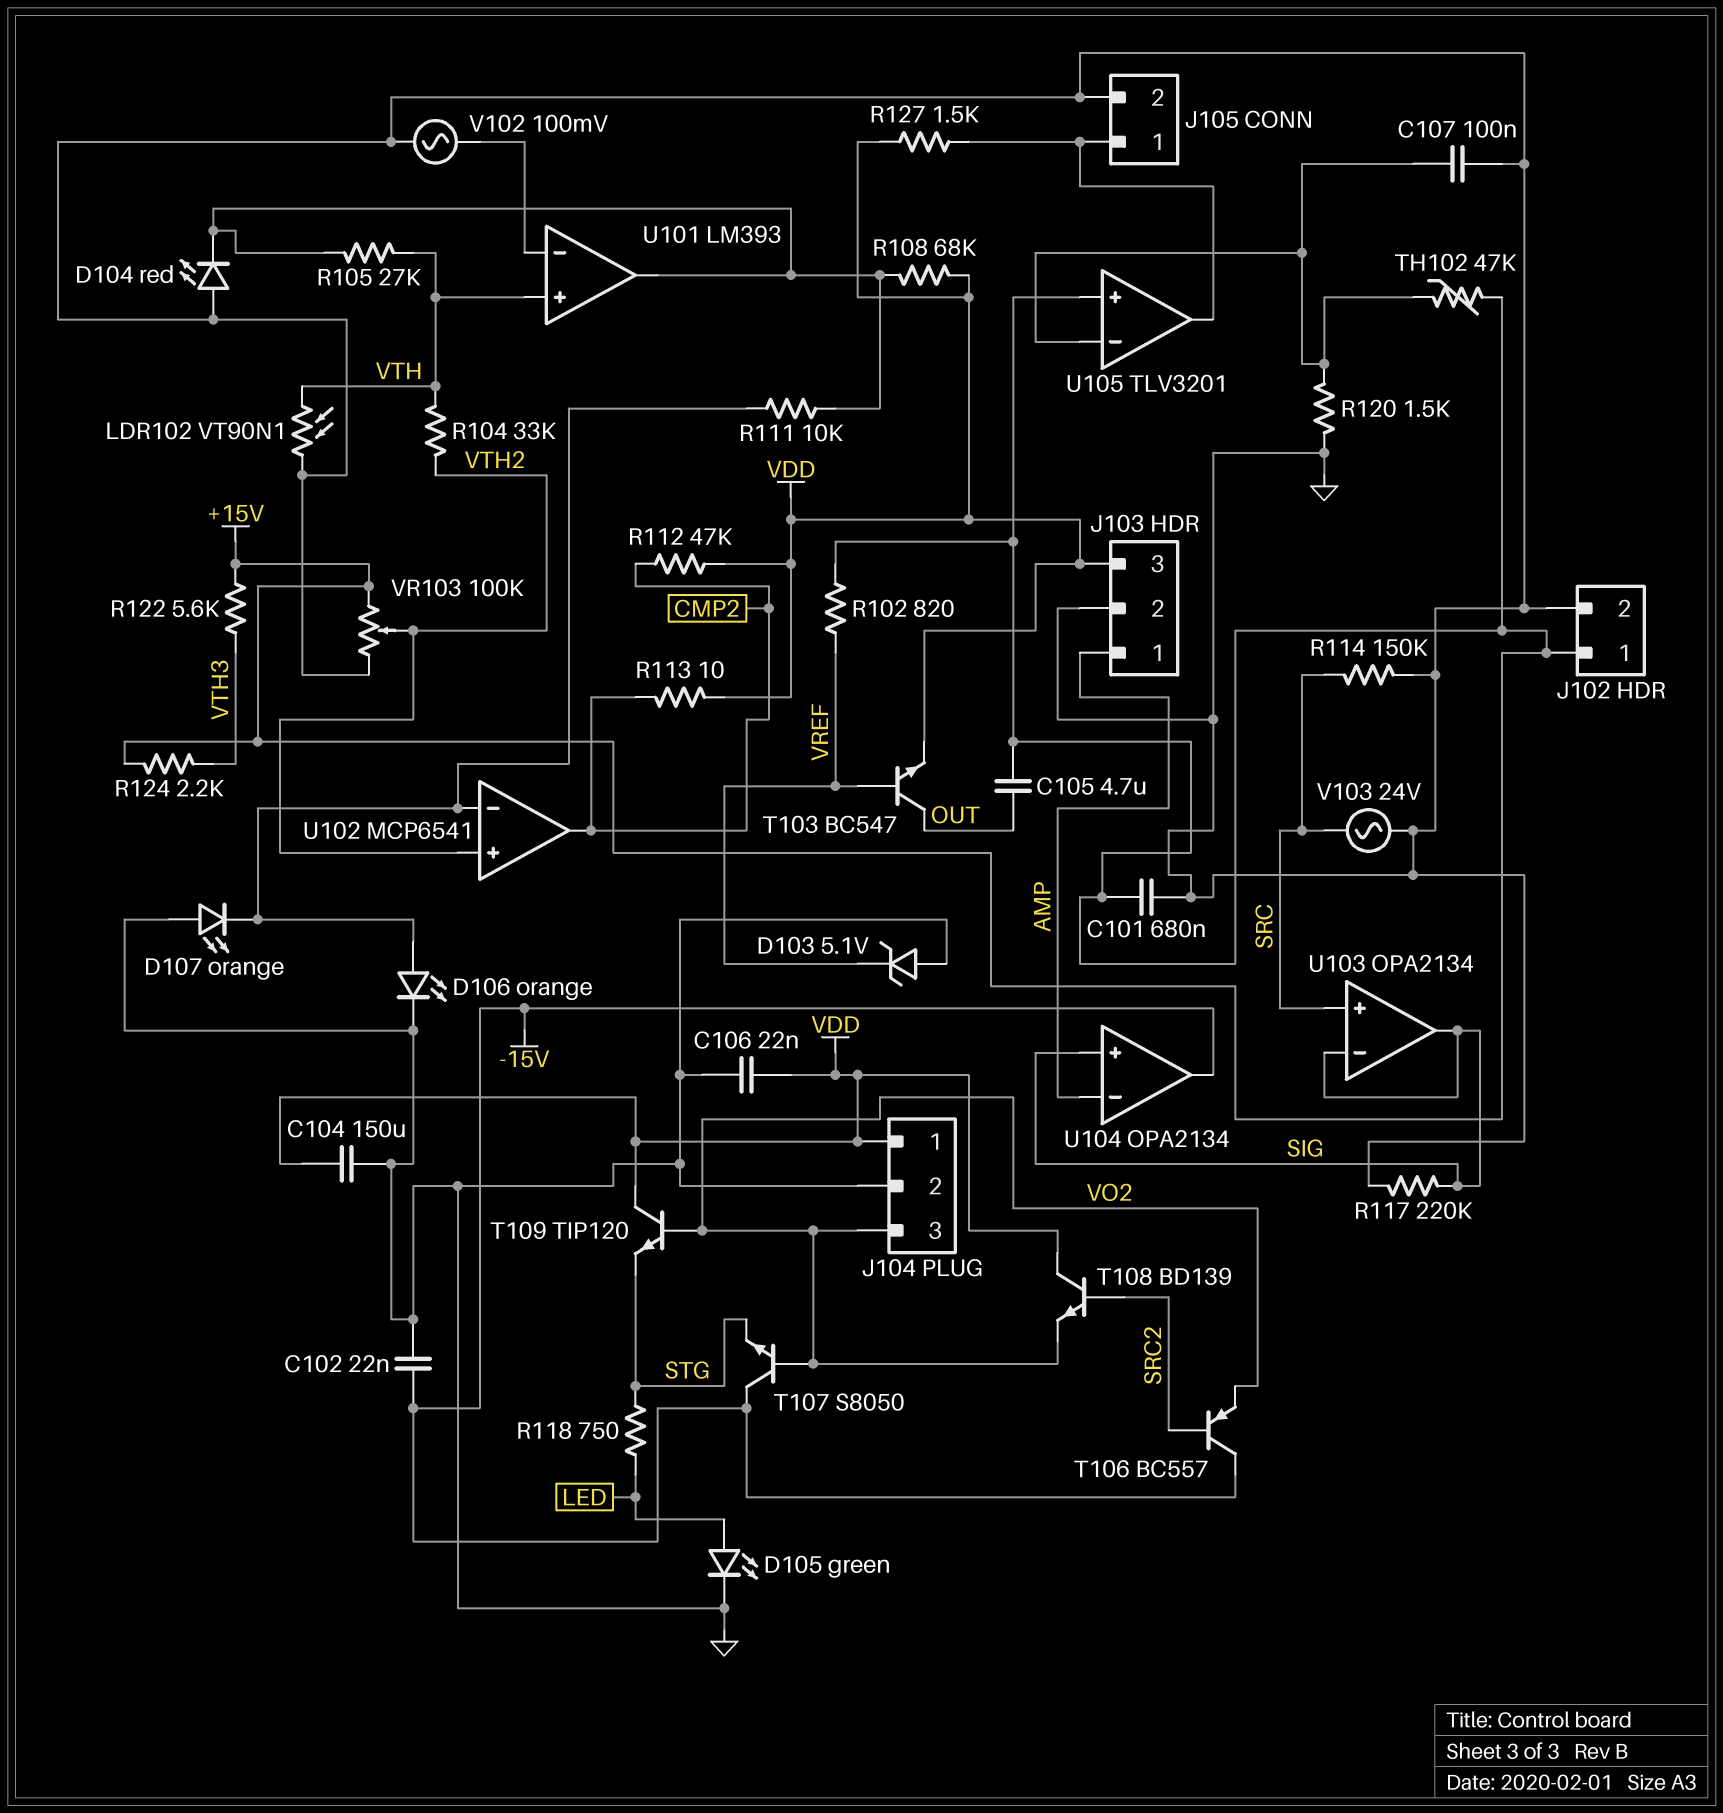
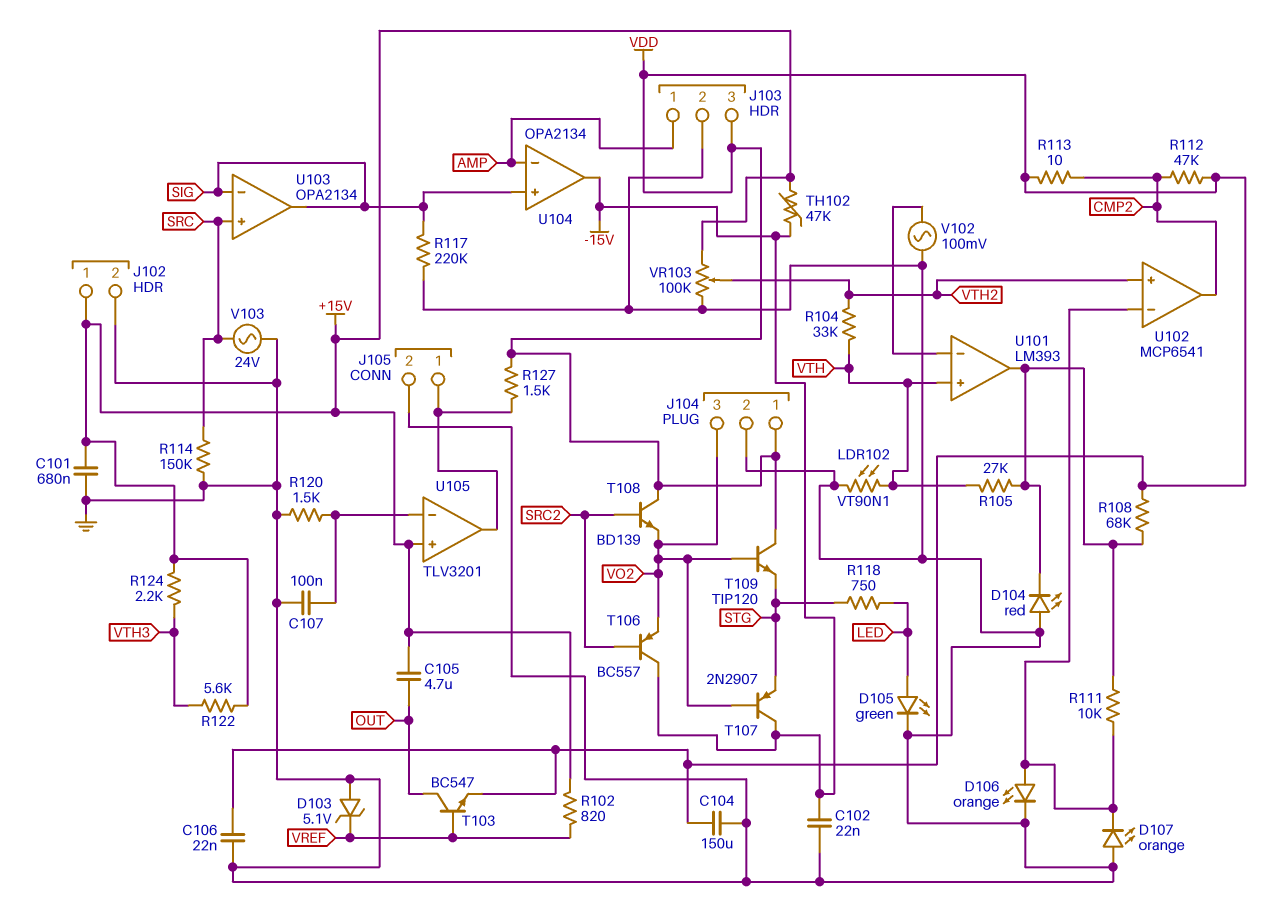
T107: NPN S8050 (B VO2, C -15V, E STG) -> PNP 2N2907 (B VO2, C -15V, E STG)
TH102: 47k (+15V, U105/in-) -> 47k (+15V, -15V)

